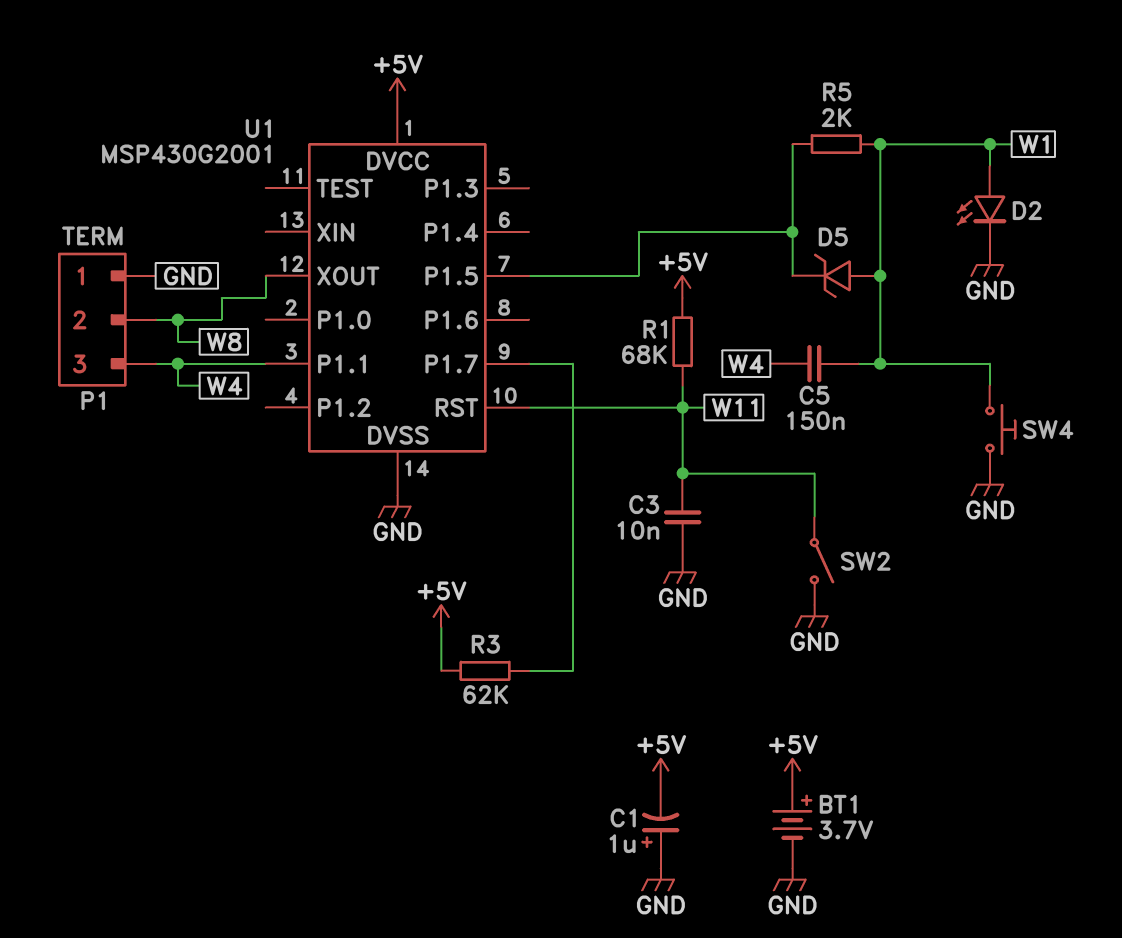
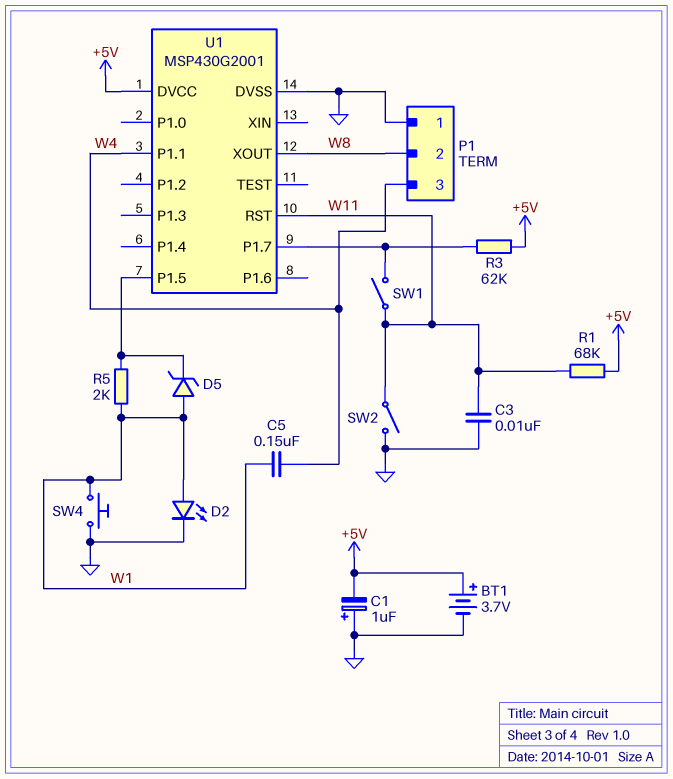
SW1: none -> switch (U1/P1.7, W11)

